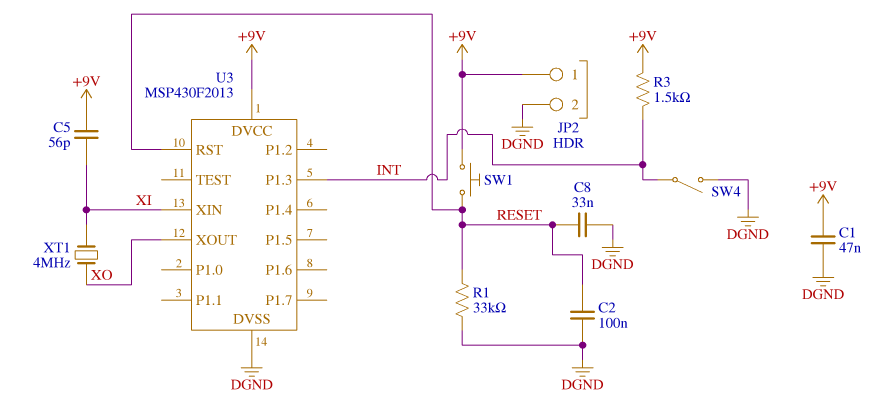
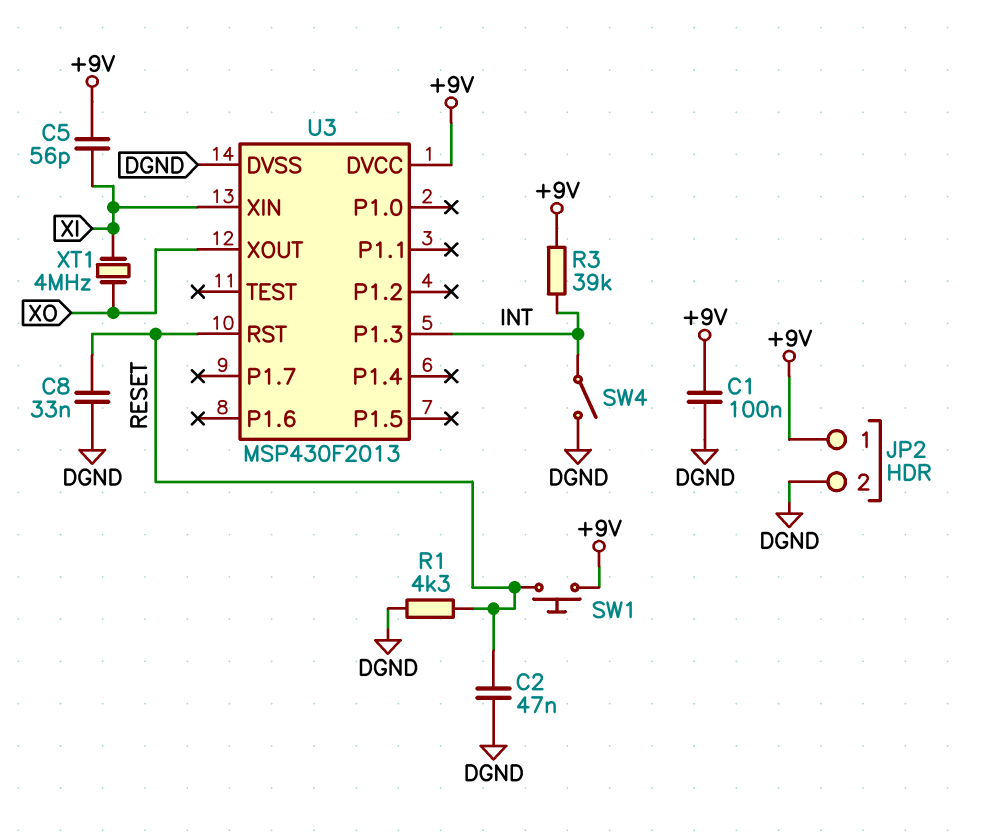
C1: 47nF (+9V, DGND) -> 100nF (+9V, DGND)
C2: 100nF (DGND, RESET) -> 47nF (DGND, RESET)
R1: 33k (DGND, RESET) -> 4.3k (DGND, RESET)
R3: 1.5k (+9V, INT) -> 39k (+9V, INT)

